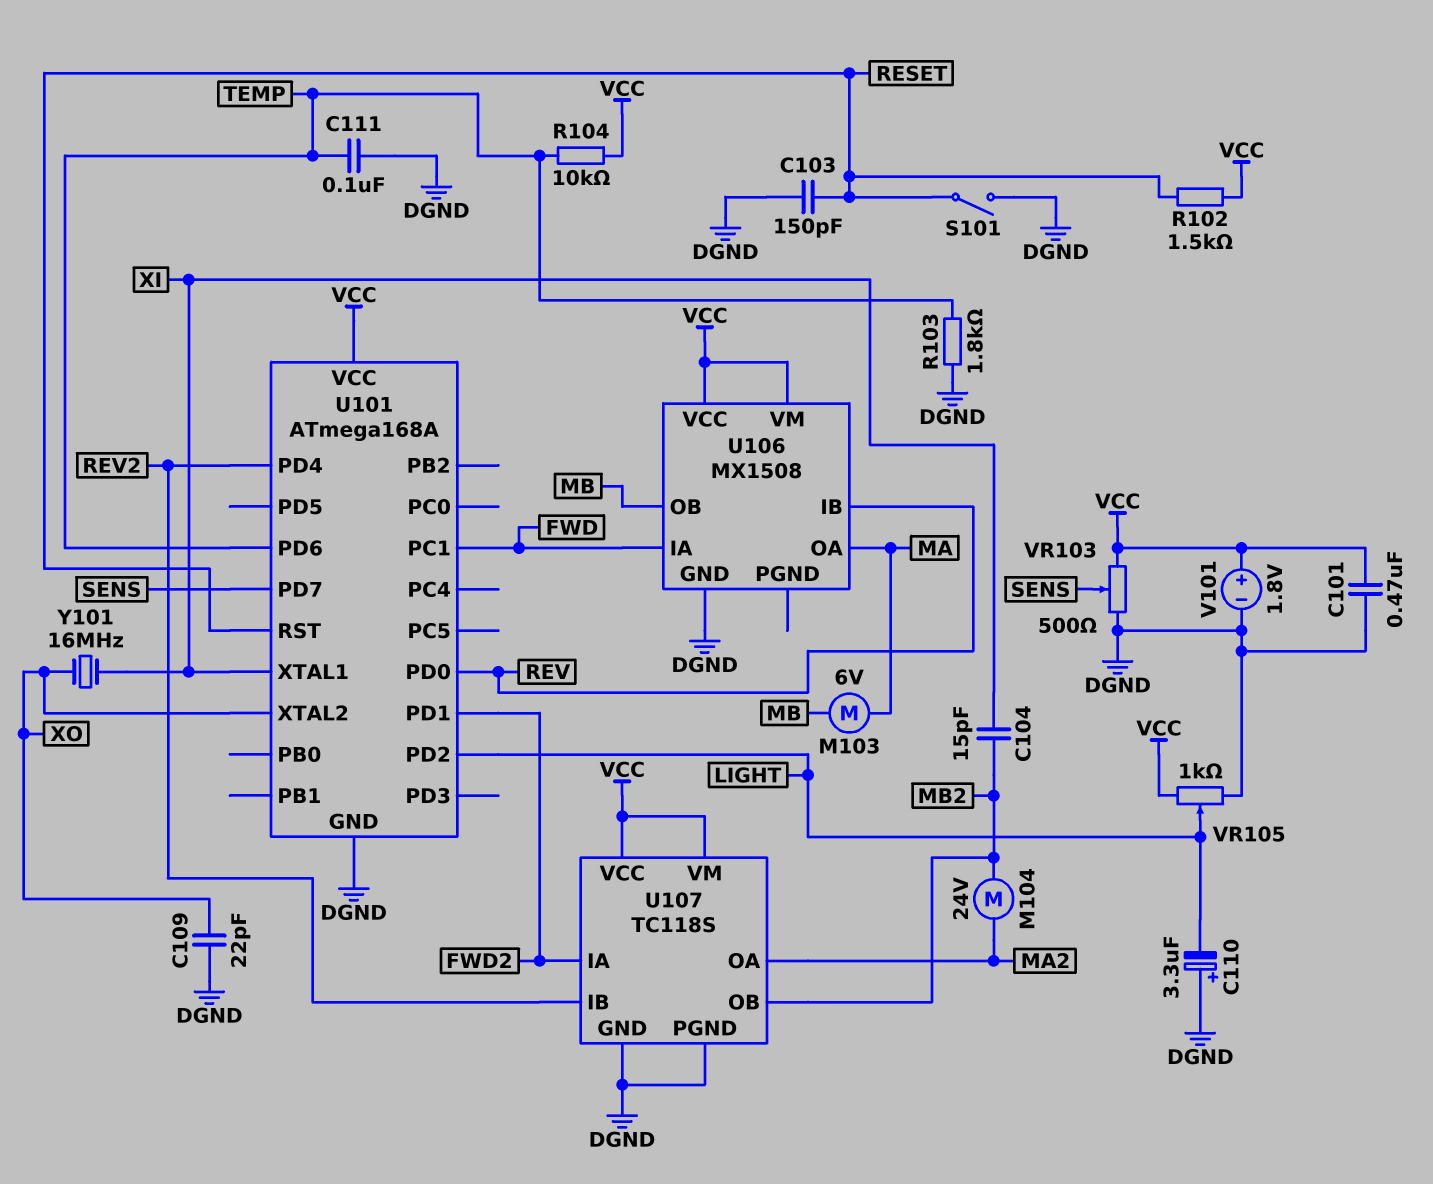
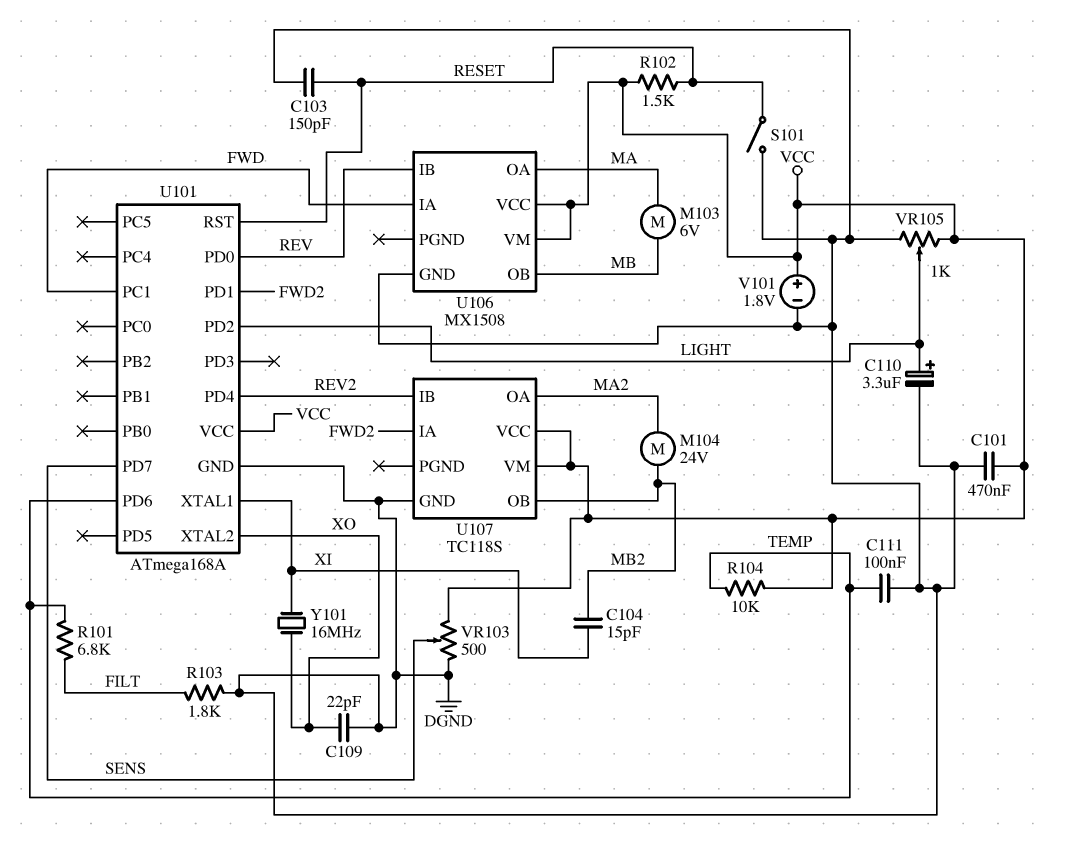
C110: 3.3uF (plus DGND, minus LIGHT) -> 3.3uF (plus LIGHT, minus DGND)
R101: none -> 6.8k (FILT, TEMP)
R103: 1.8k (DGND, TEMP) -> 1.8k (DGND, FILT)
U107 pin PGND: DGND -> none

